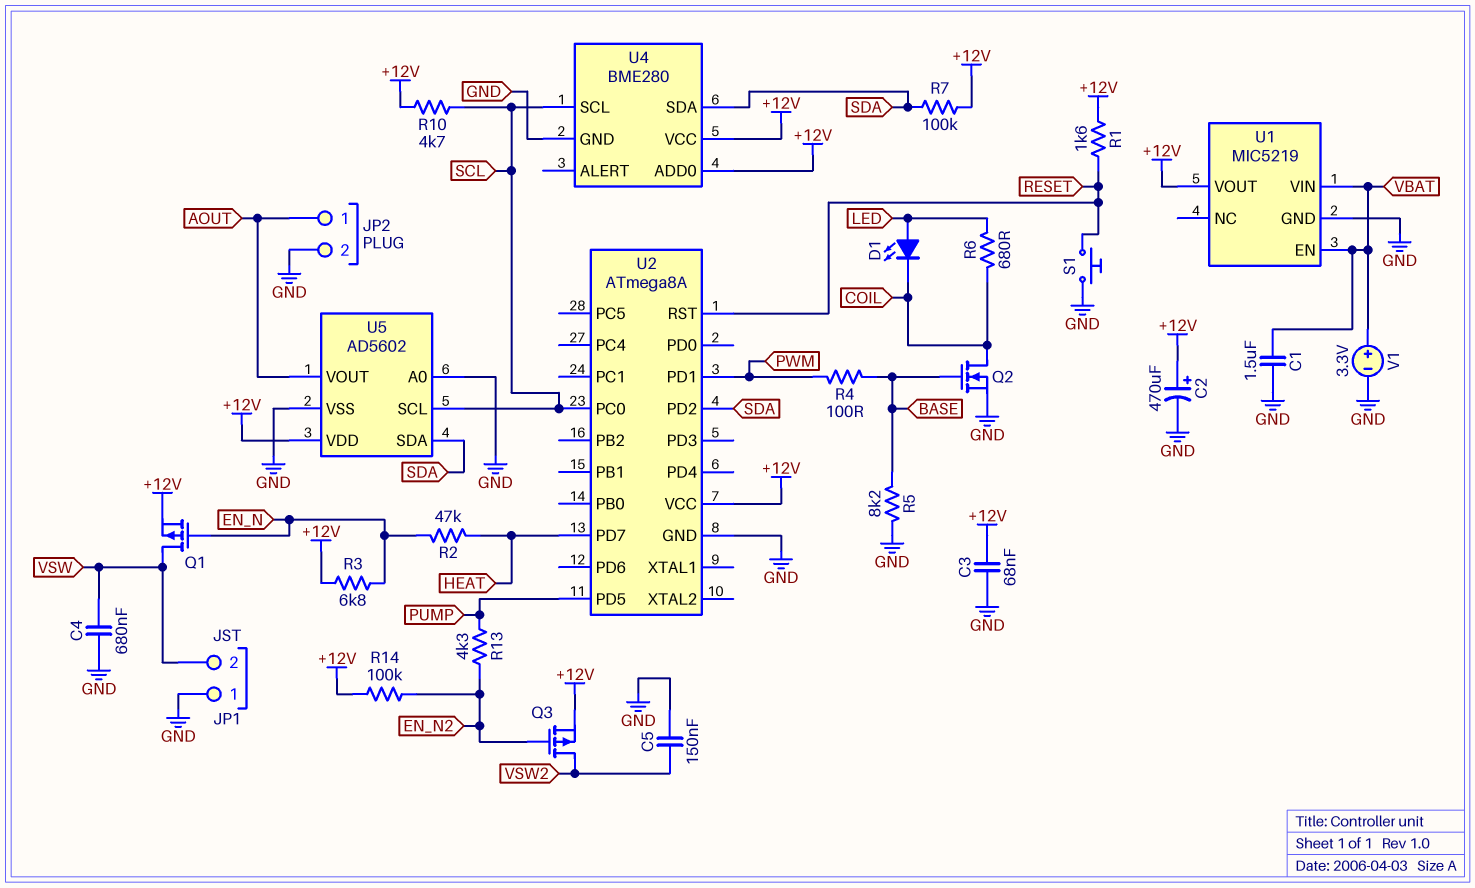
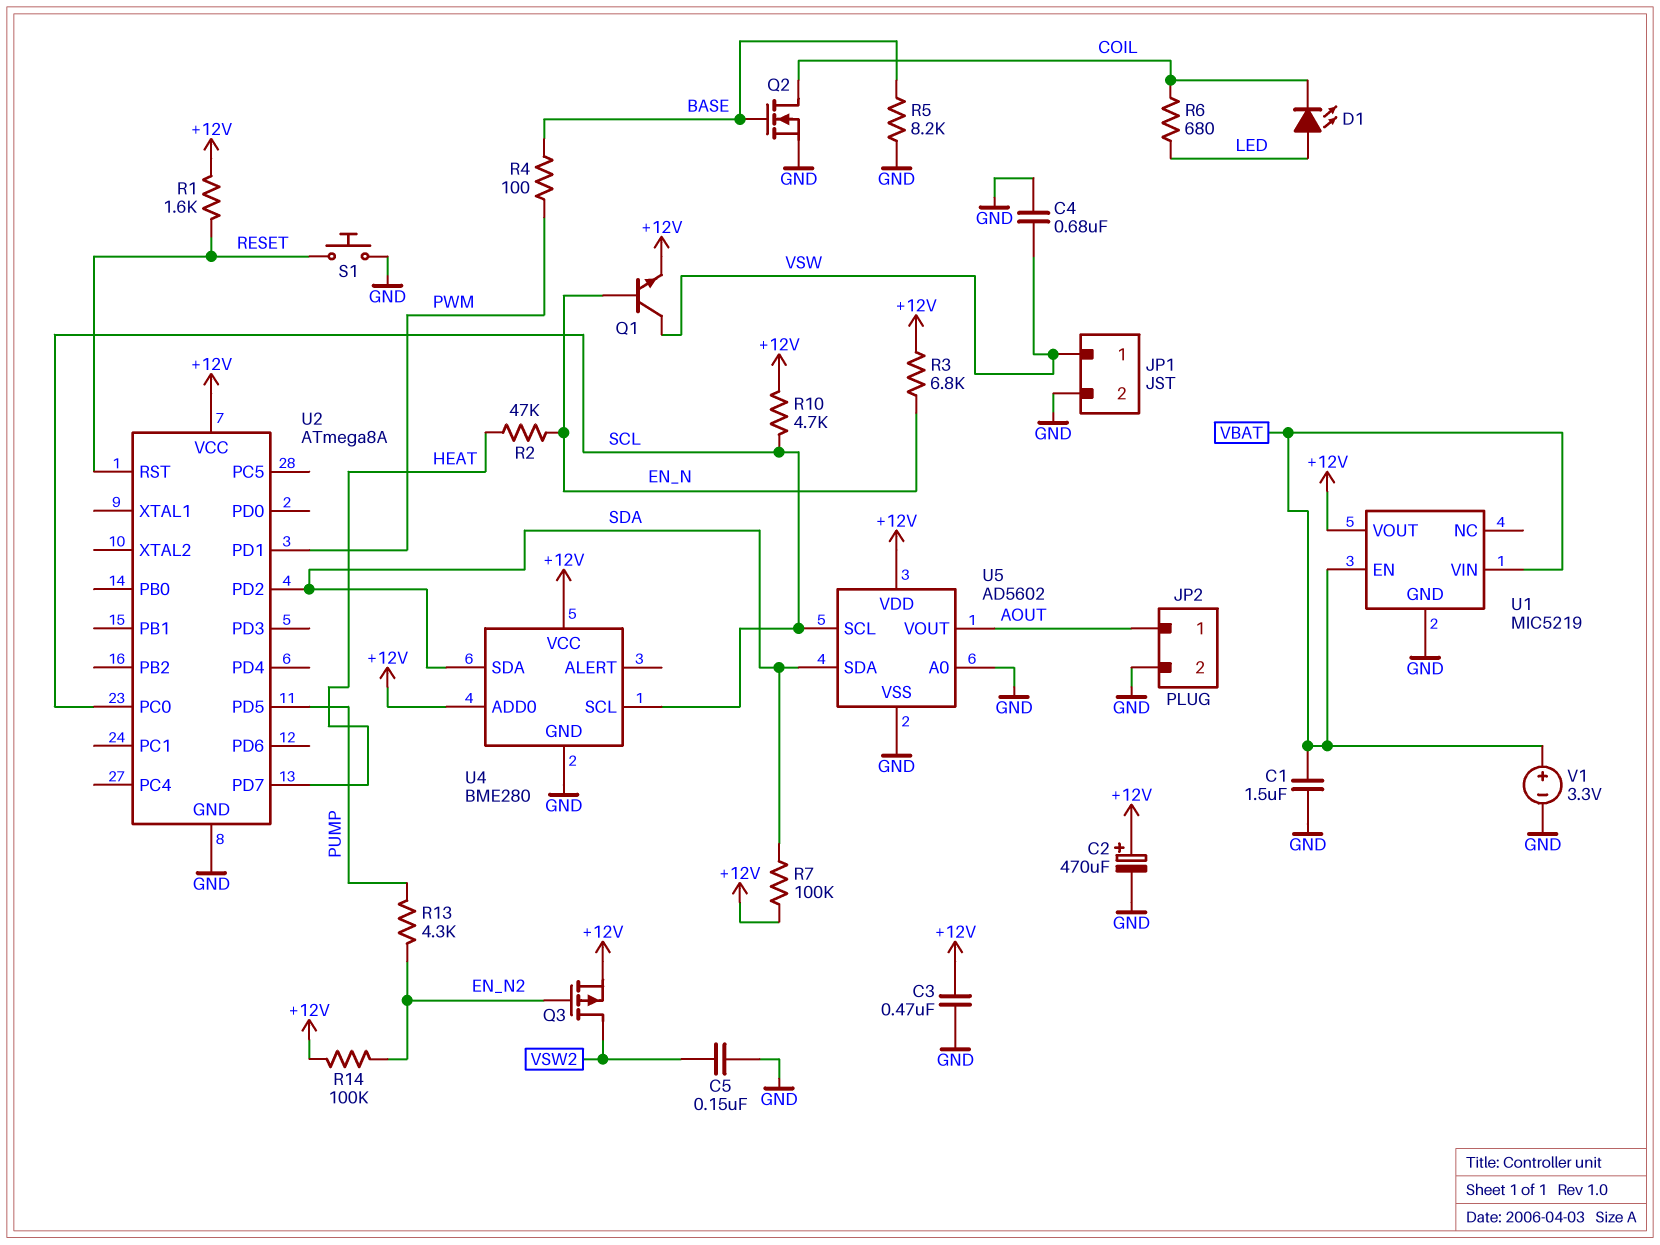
C3: 68nF (+12V, GND) -> 470nF (+12V, GND)
JP1 pin 1: GND -> VSW
JP1 pin 2: VSW -> GND
Q1: PMOS (G EN_N, D VSW, S +12V) -> NPN (B EN_N, C VSW, E +12V)

